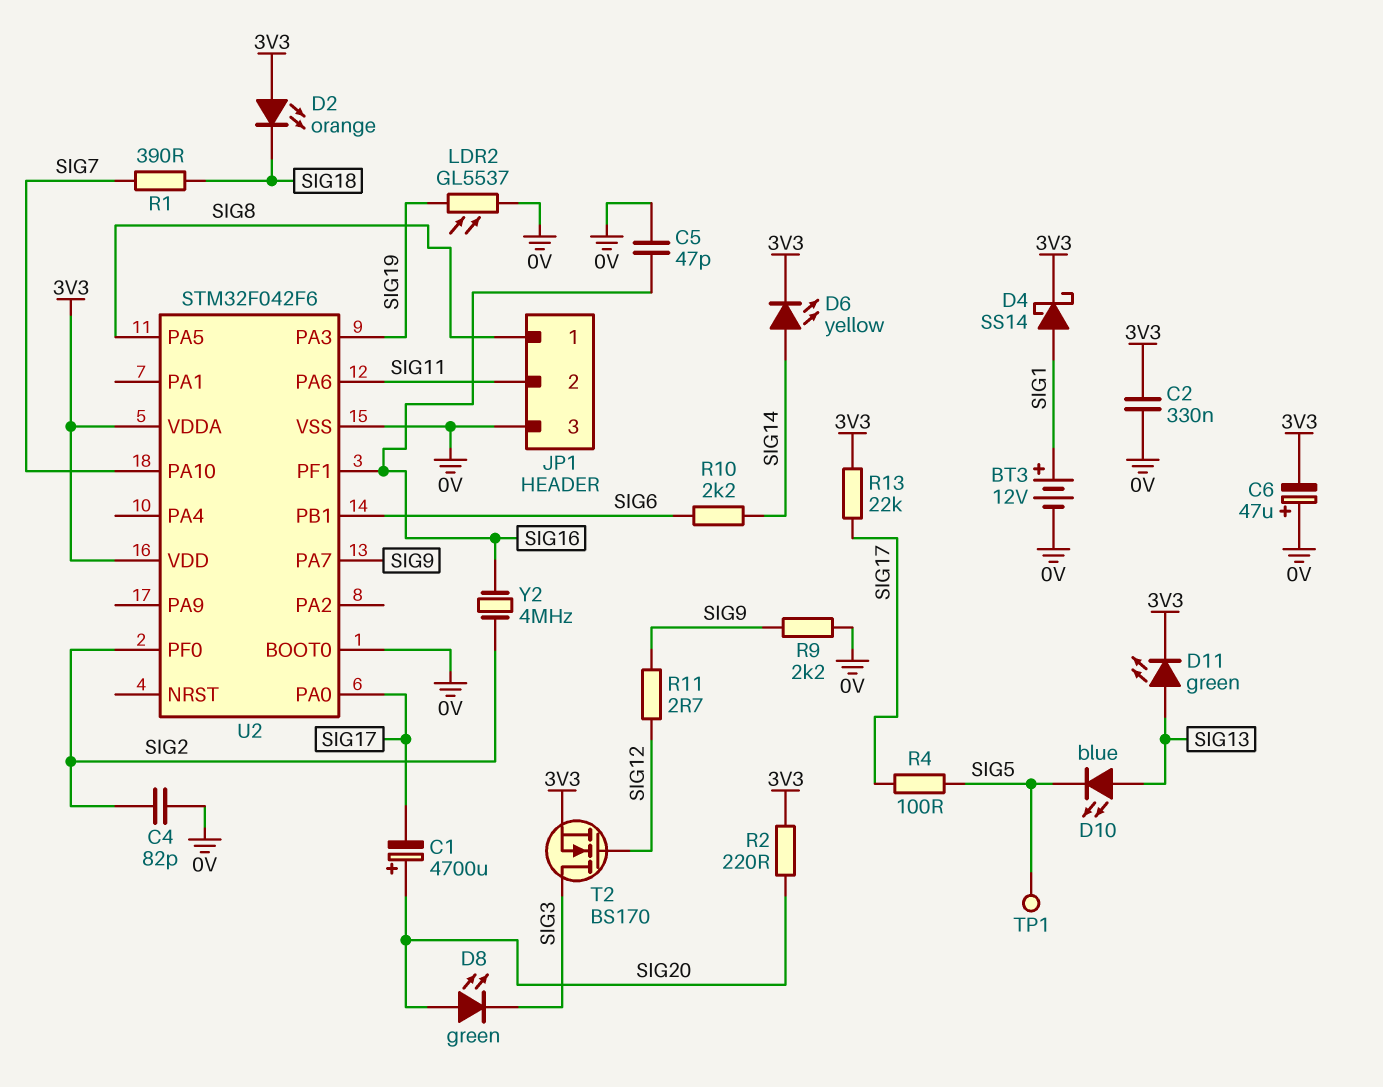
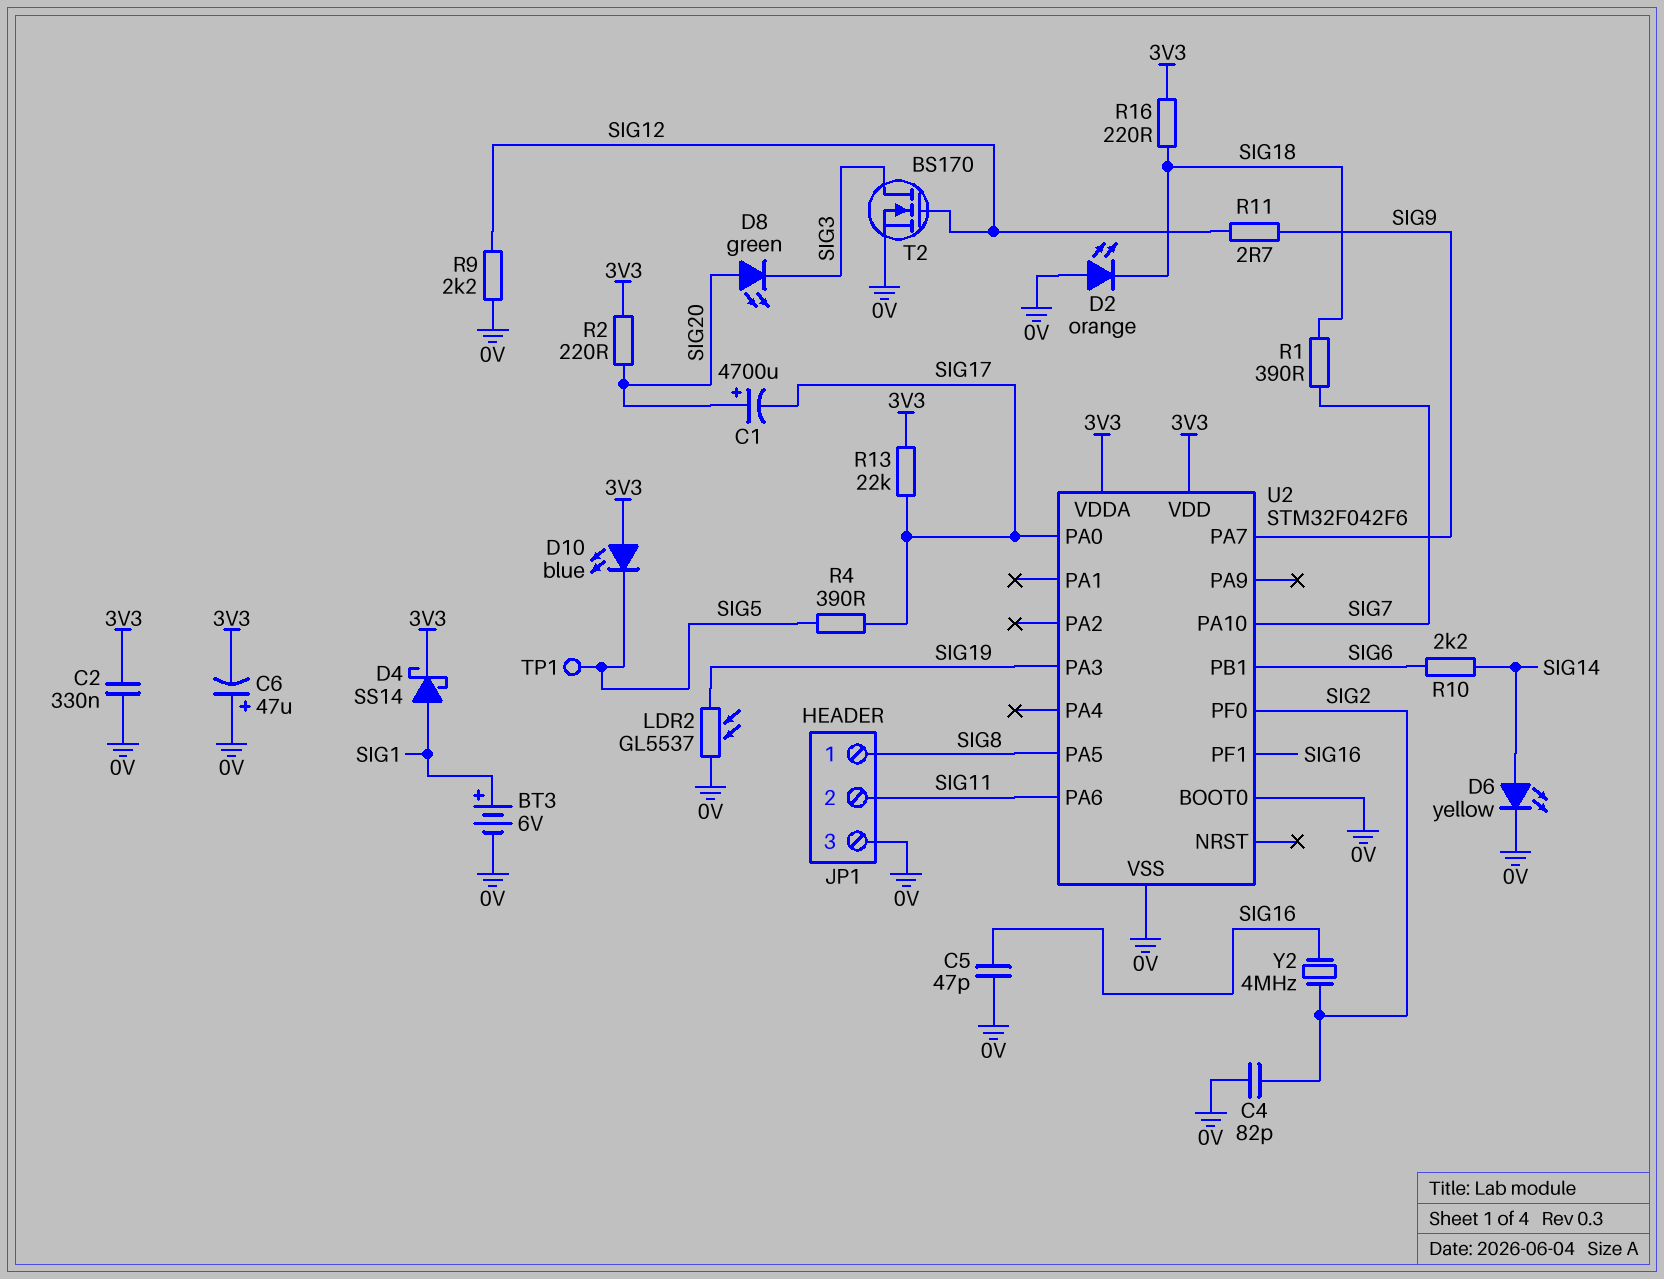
BT3: 12V (plus SIG1, minus 0V) -> 6V (plus SIG1, minus 0V)
D2: LED orange (A 3V3, K SIG18) -> LED orange (A 0V, K SIG18)
D6: LED yellow (A SIG14, K 3V3) -> LED yellow (A SIG14, K 0V)
D10: LED blue (A SIG13, K SIG5) -> LED blue (A 3V3, K SIG5)
D11: LED green (A SIG13, K 3V3) -> none
R4: 100 (SIG5, SIG17) -> 390 (SIG5, SIG17)
R9: 2.2k (0V, SIG9) -> 2.2k (0V, SIG12)
R16: none -> 220 (3V3, SIG18)
T2: NMOS BS170 (G SIG12, D SIG3, S 3V3) -> NMOS BS170 (G SIG12, D SIG3, S 0V)

